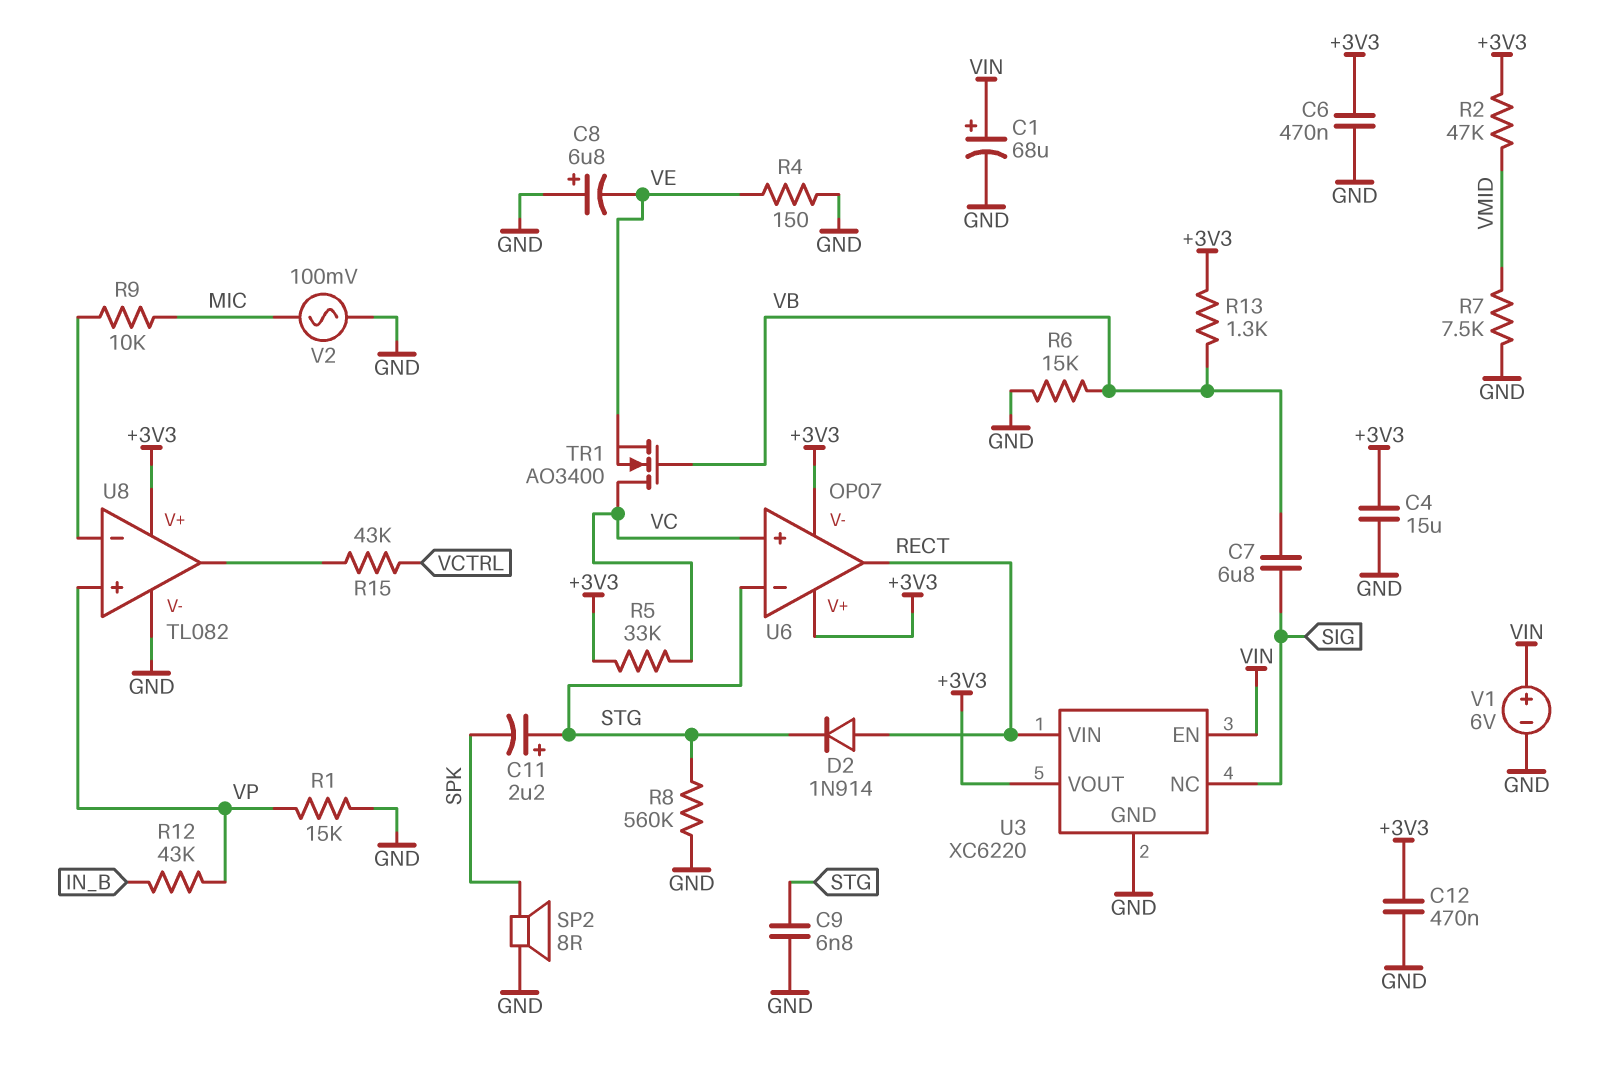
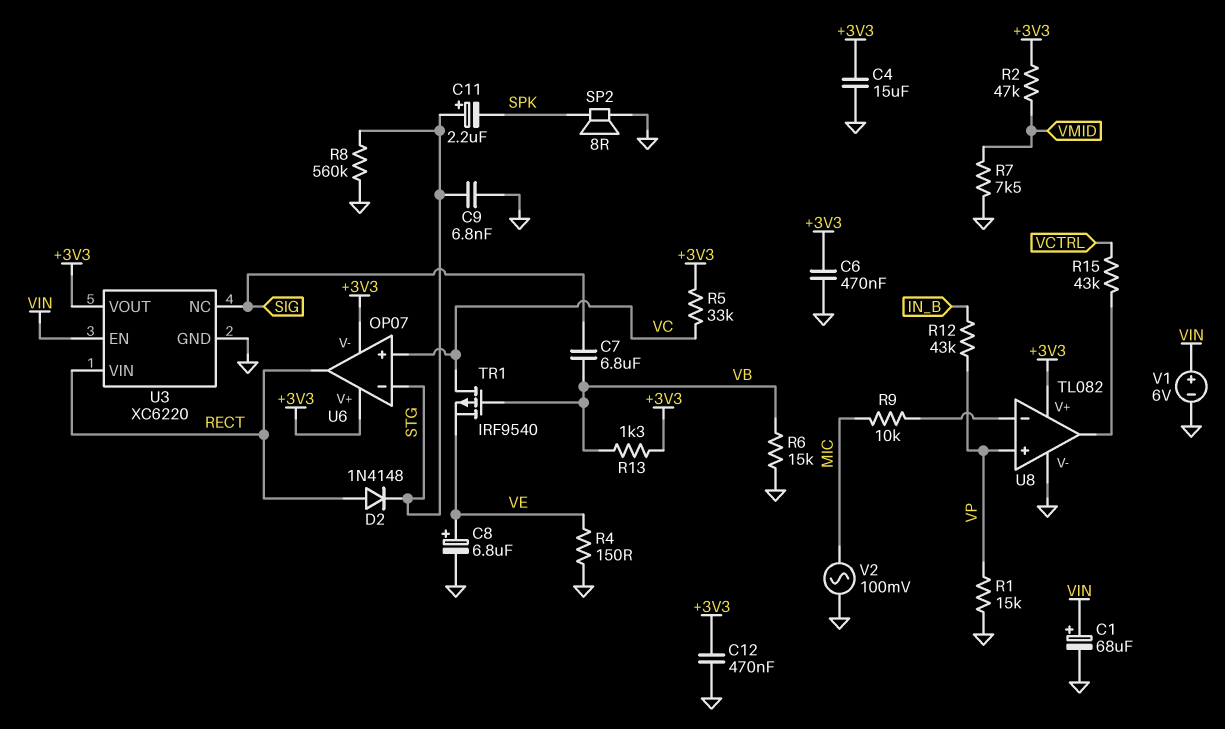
C8: 6.8uF (plus GND, minus VE) -> 6.8uF (plus VE, minus GND)
D2: diode 1N914 (A RECT, K STG) -> diode 1N4148 (A RECT, K STG)
TR1: NMOS AO3400 (G VB, D VC, S VE) -> PMOS IRF9540 (G VB, D VC, S VE)

